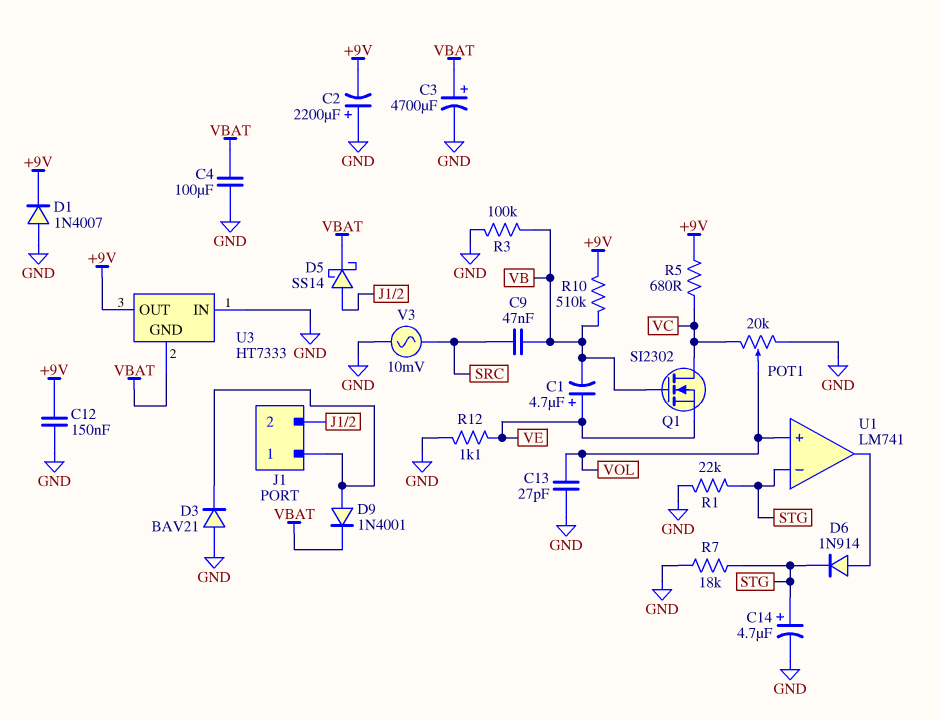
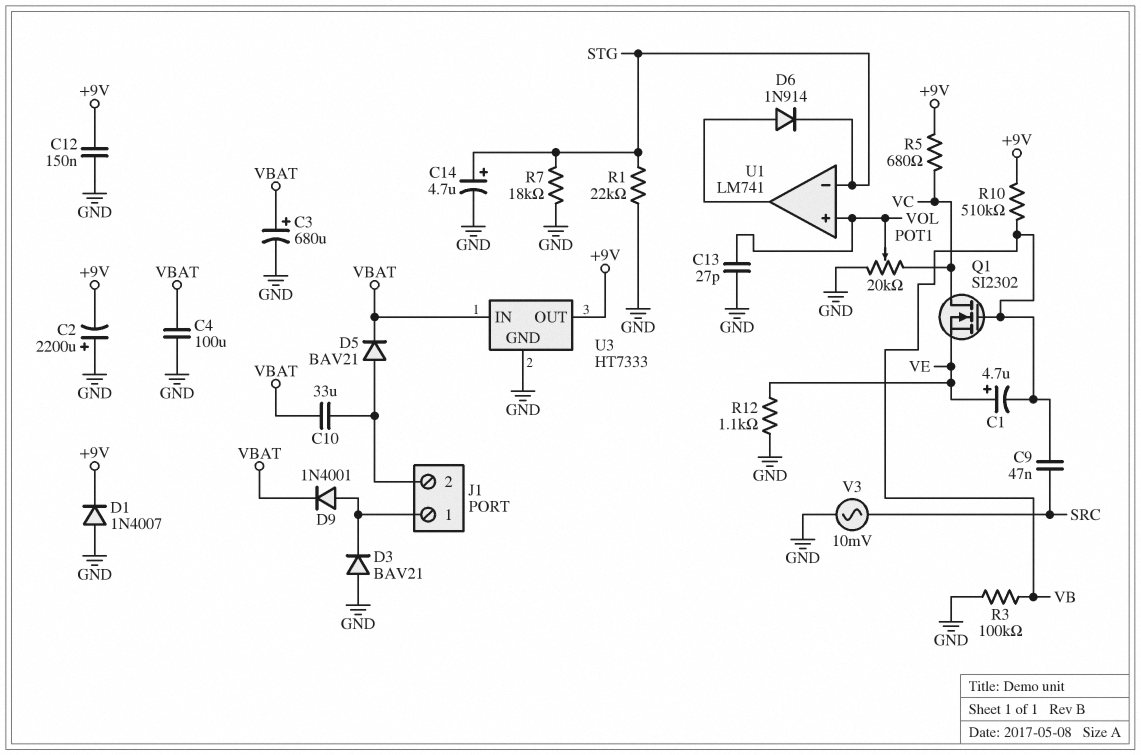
C3: 4700uF (plus VBAT, minus GND) -> 680uF (plus VBAT, minus GND)
C10: none -> 33uF (J1/2, VBAT)
D5: schottky SS14 (A J1/2, K VBAT) -> diode BAV21 (A J1/2, K VBAT)
U3 pin GND: VBAT -> GND
U3 pin IN: GND -> VBAT

